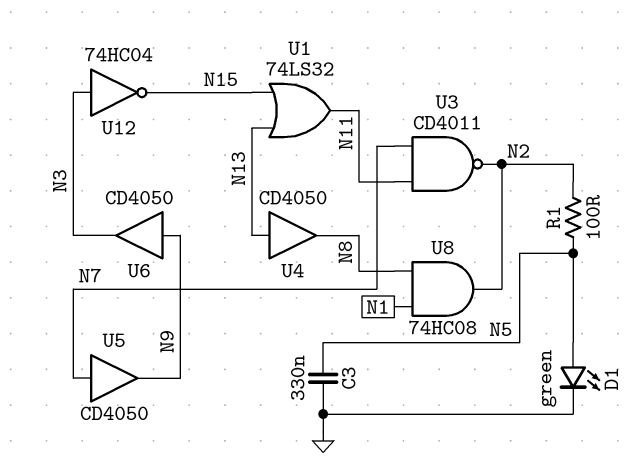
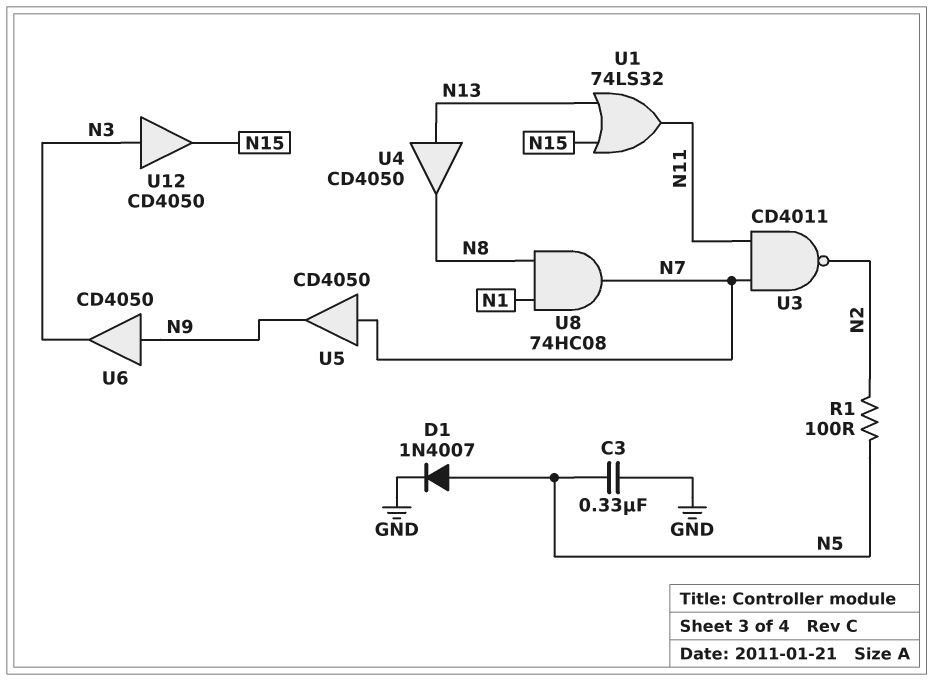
D1: LED green (A N5, K GND) -> diode 1N4007 (A N5, K GND)
U8: AND 74HC08 (in N1, in N8, out N2) -> AND 74HC08 (in N1, in N8, out N7)
U12: NOT 74HC04 (in N3, out N15) -> buffer CD4050 (in N3, out N15)

